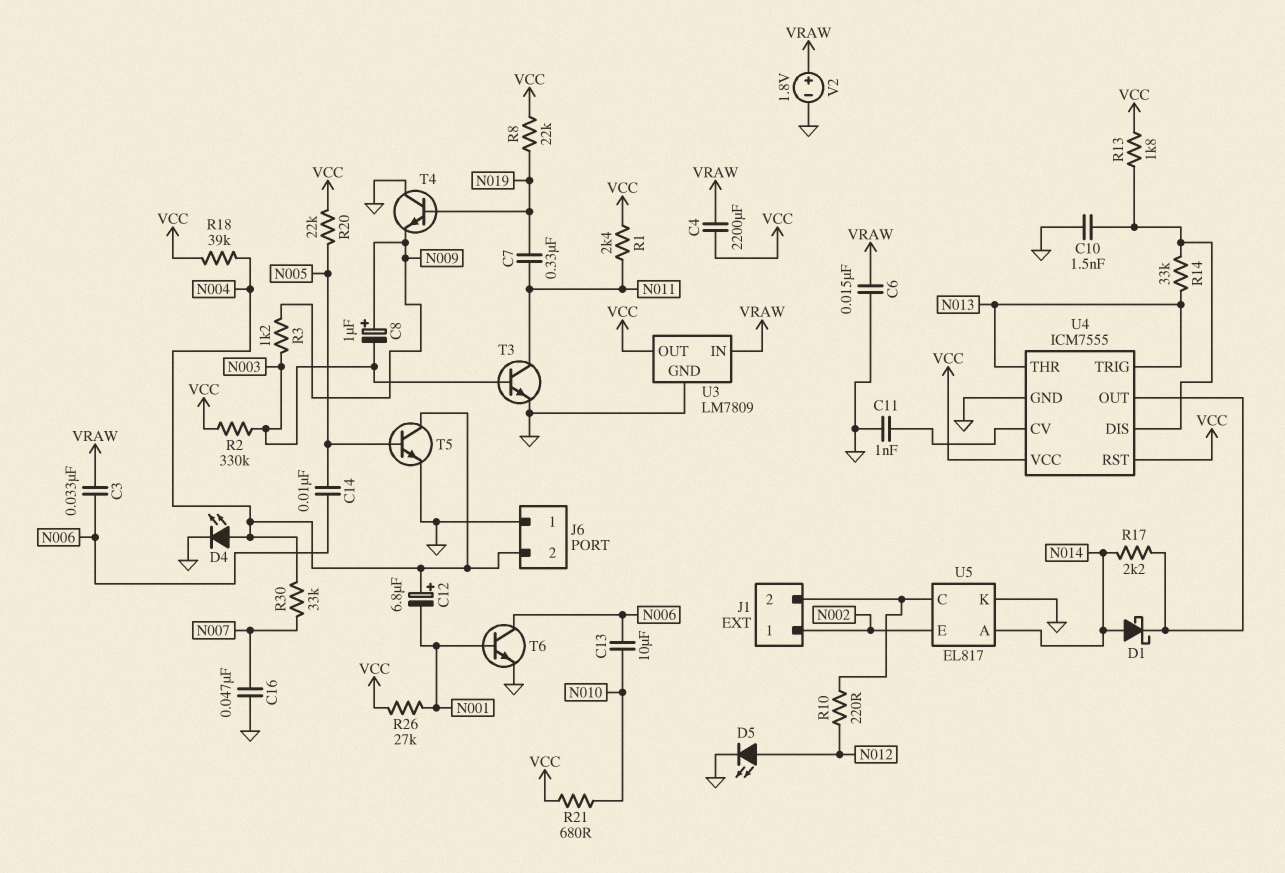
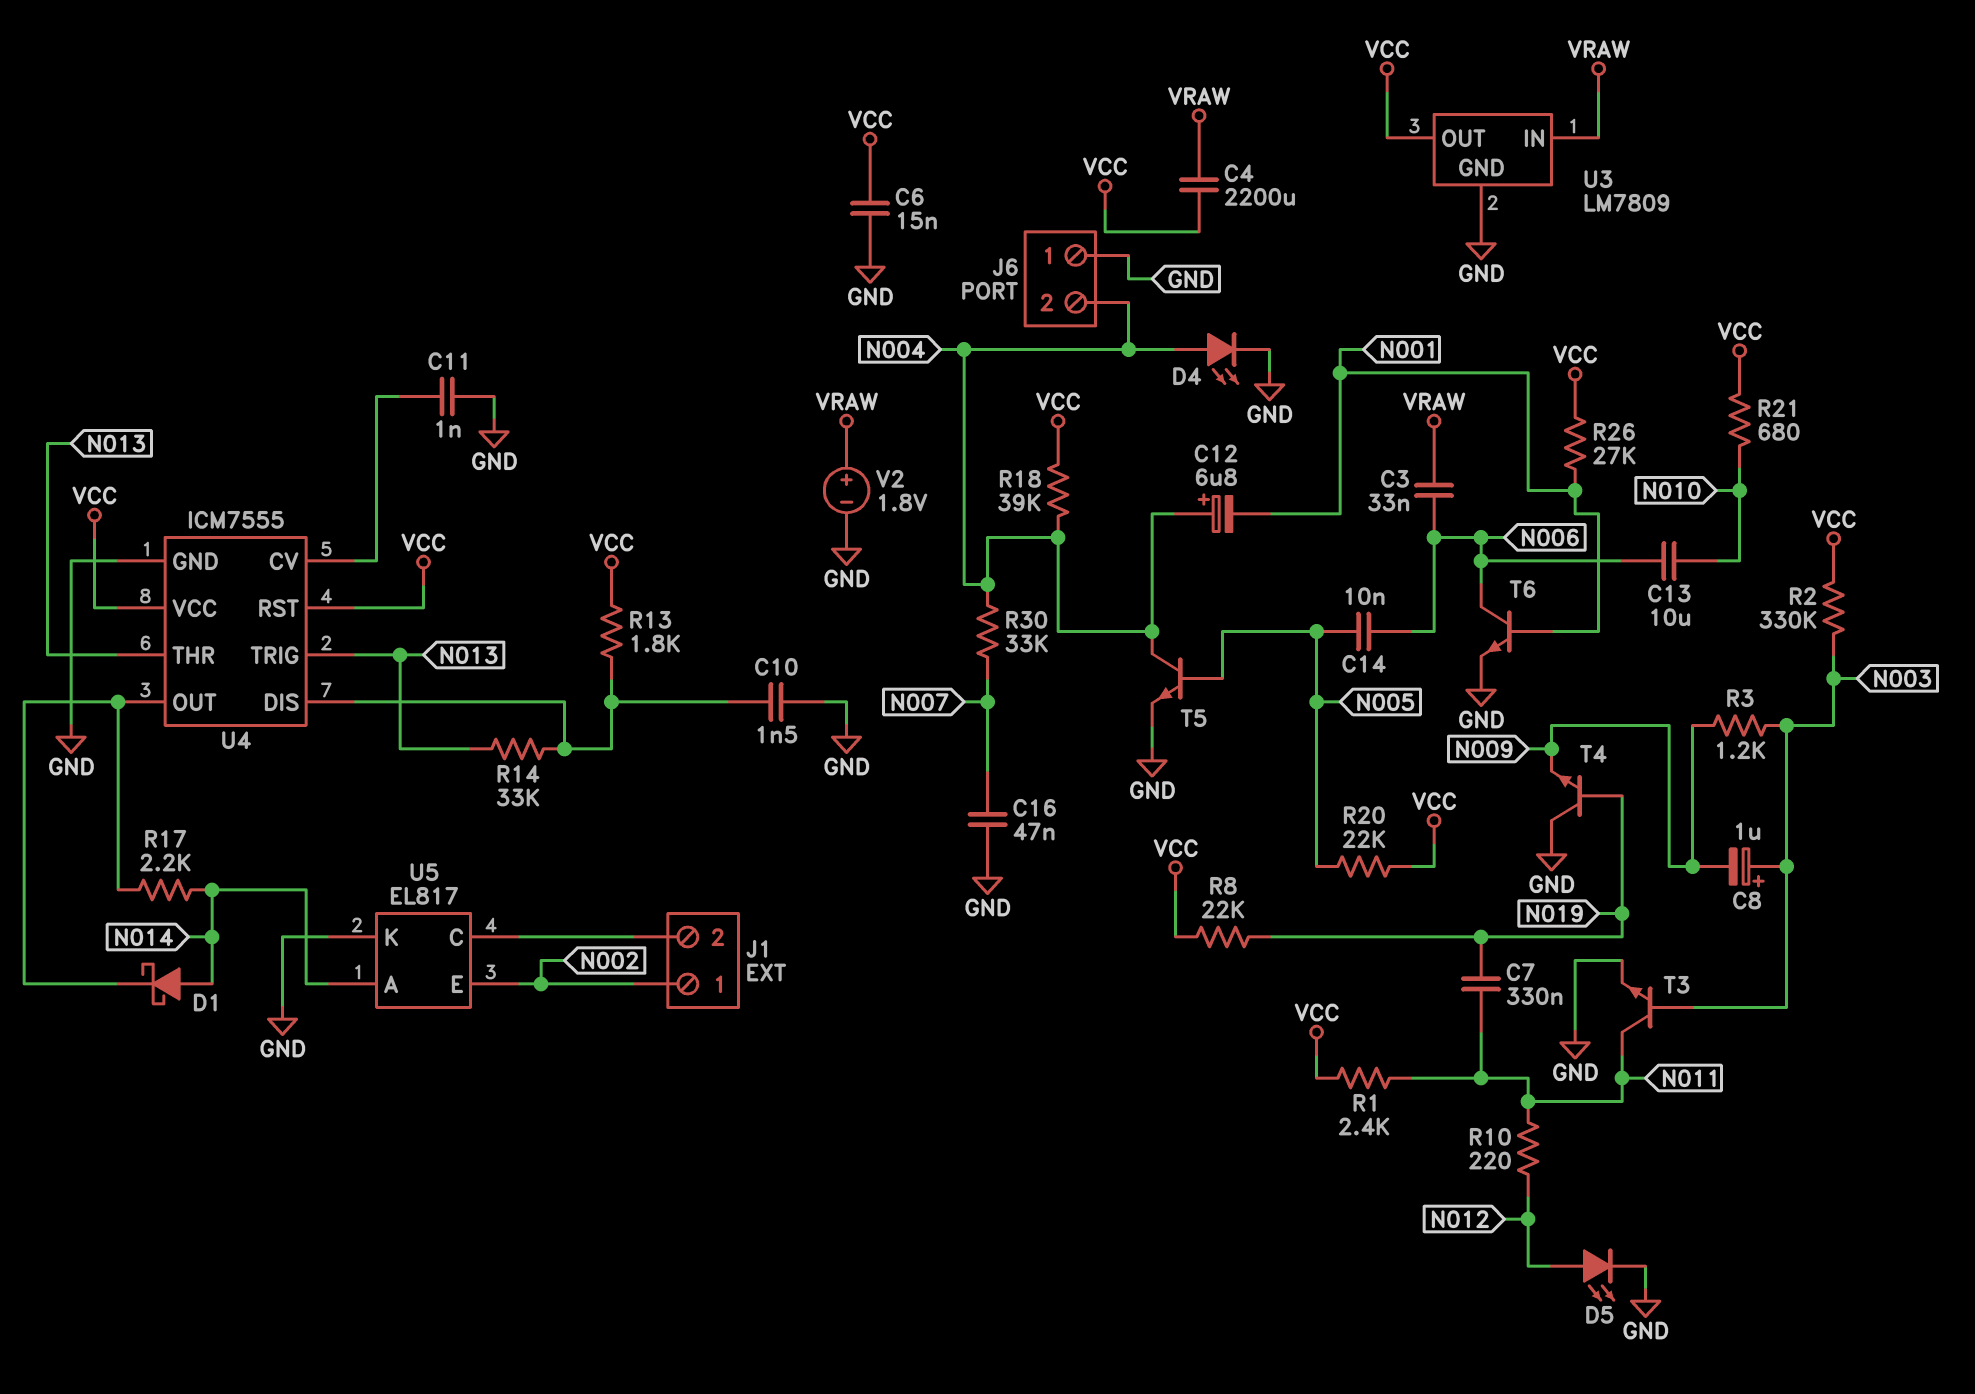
C6: 15nF (GND, VRAW) -> 15nF (GND, VCC)
C8: 1uF (plus N009, minus N003) -> 1uF (plus N003, minus N009)
R10: 220 (J1/2, N012) -> 220 (N011, N012)

